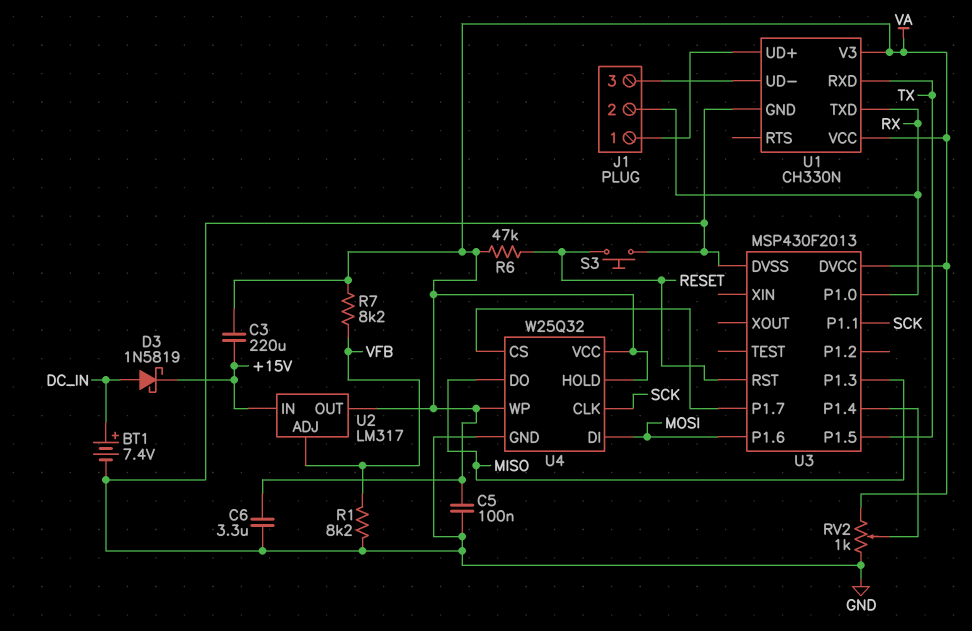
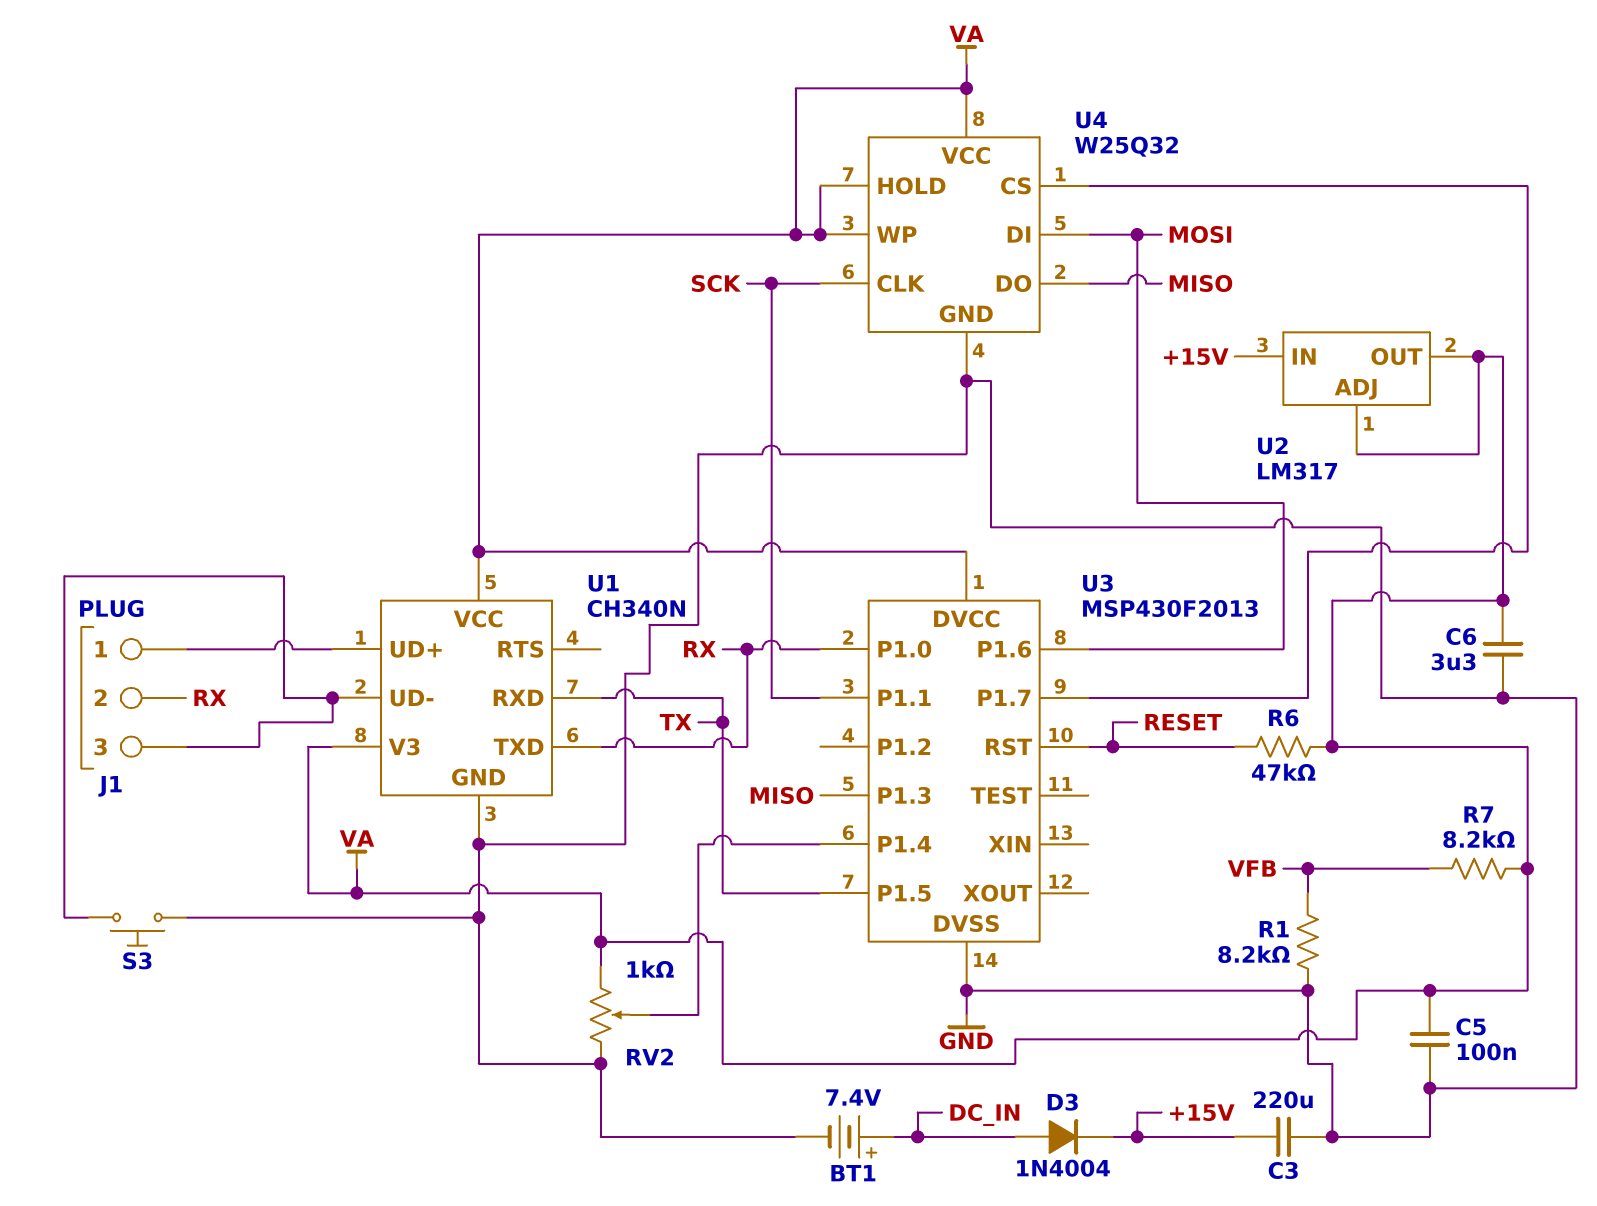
C3: 220uF (+15V, VA) -> 220uF (+15V, GND)
D3: schottky 1N5819 (A DC_IN, K +15V) -> diode 1N4004 (A DC_IN, K +15V)
S3: button (GND, RESET) -> button (GND, J1/3)
U1: CH330N -> CH340N
U2 pin ADJ: VFB -> VA

